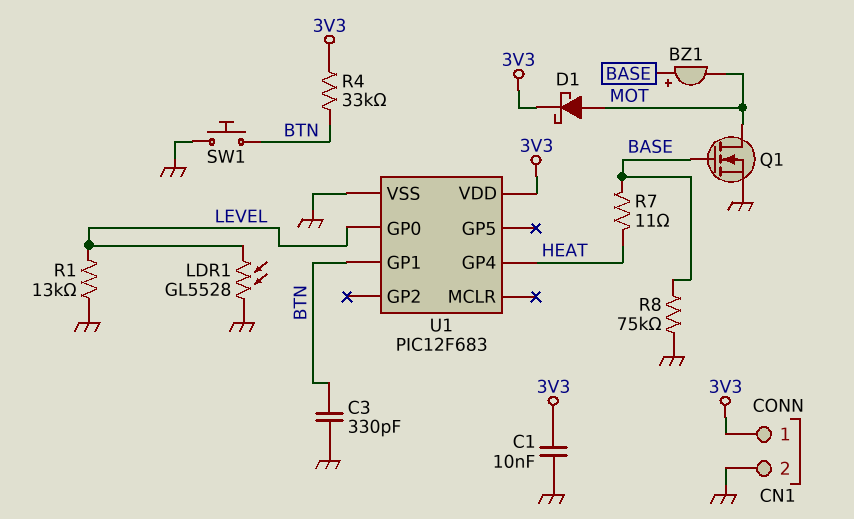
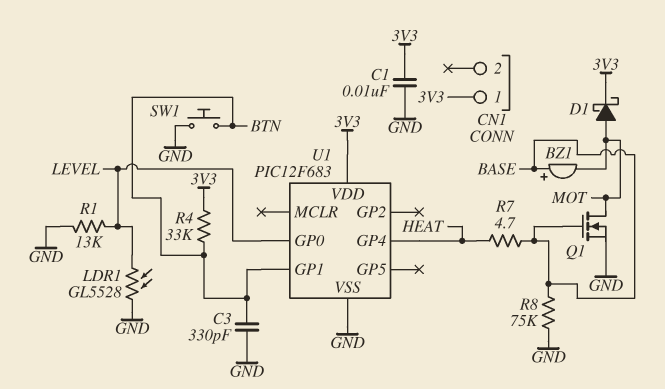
CN1 pin 2: GND -> none
R7: 11 (BASE, HEAT) -> 4.7 (BASE, HEAT)

